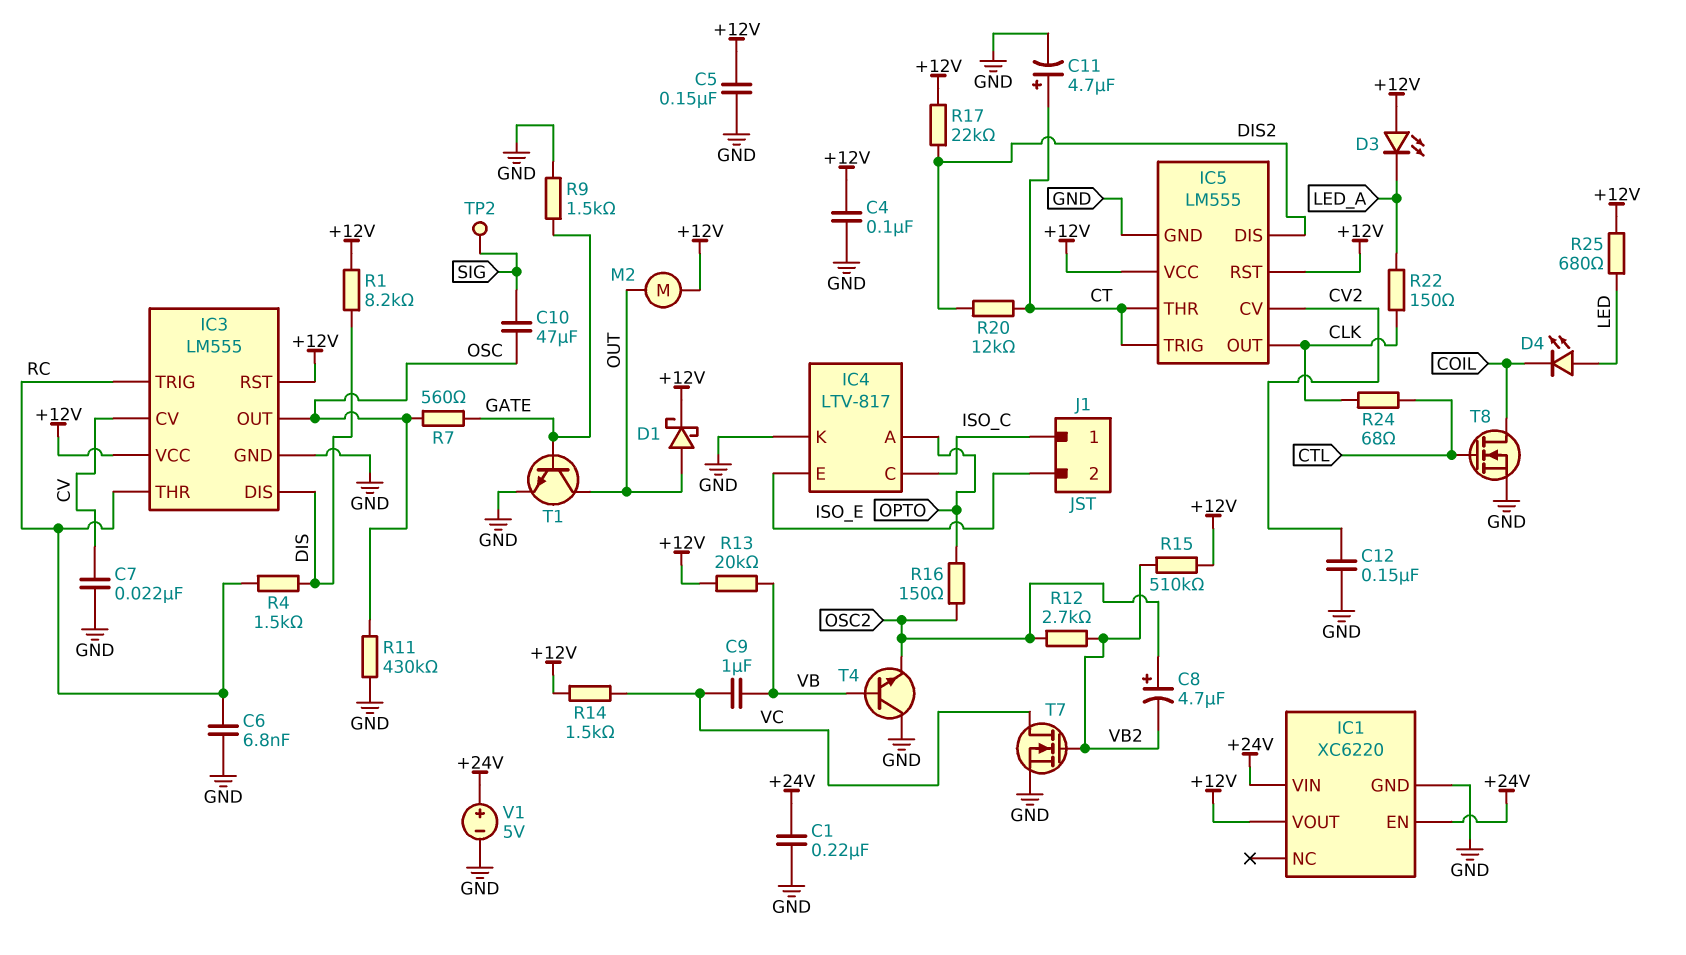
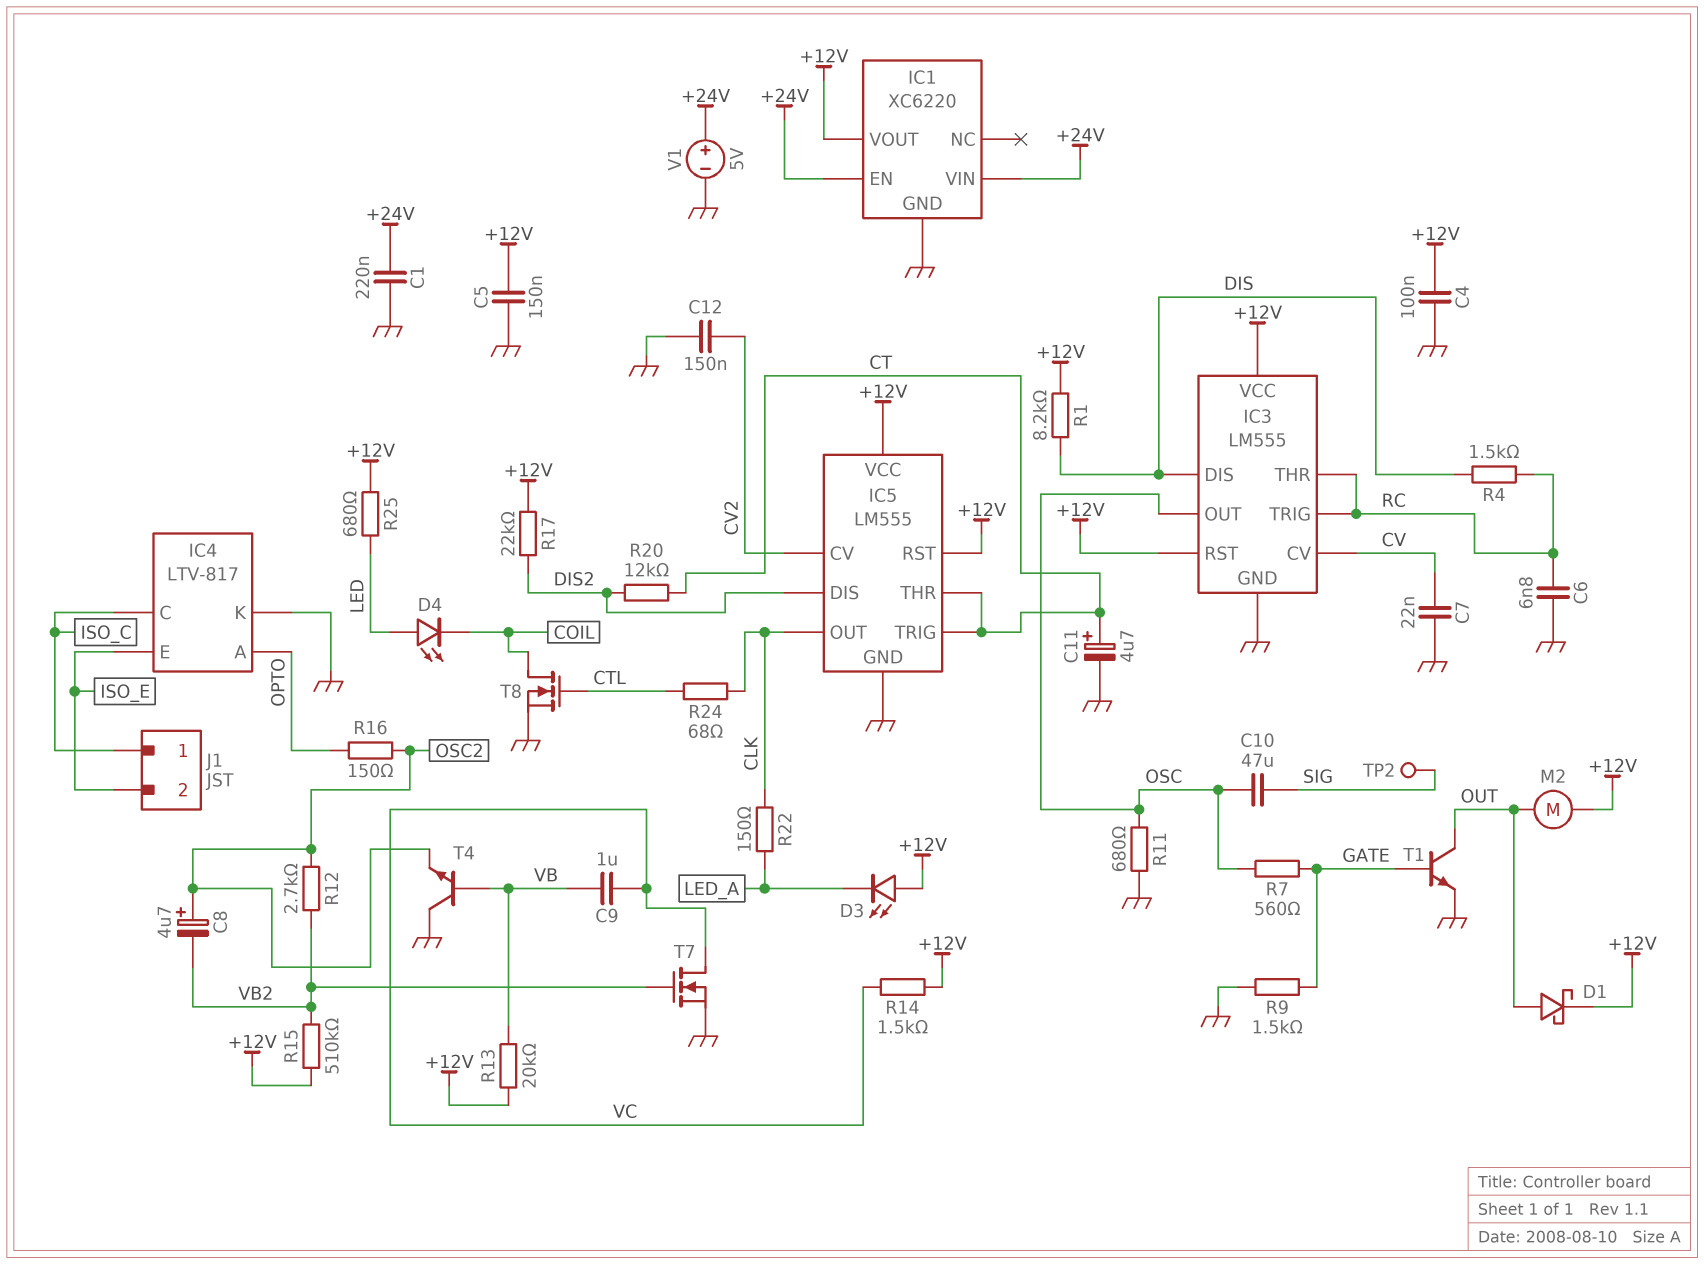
R11: 430k (GND, OSC) -> 680 (GND, OSC)

